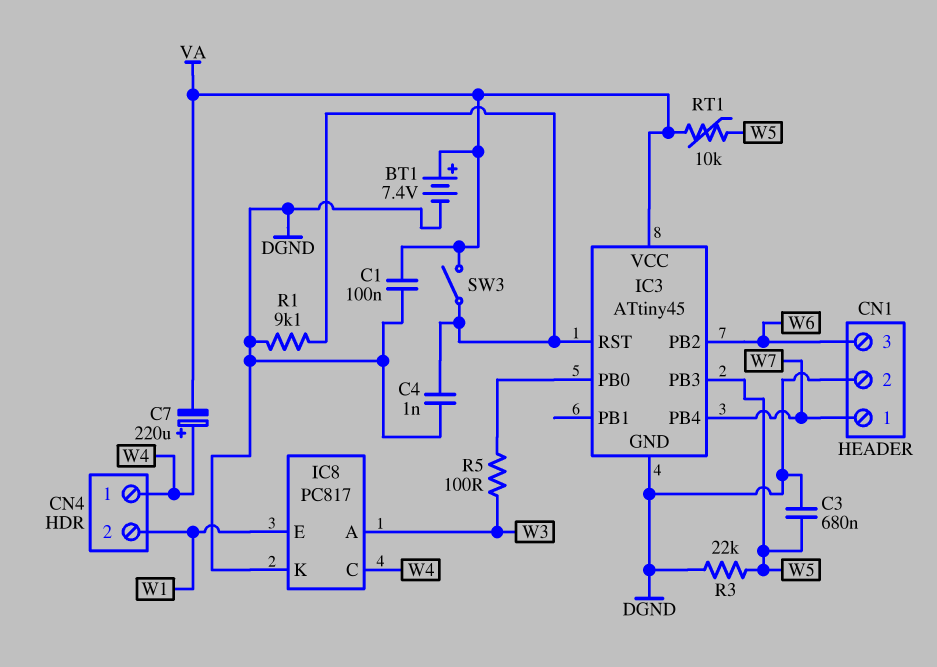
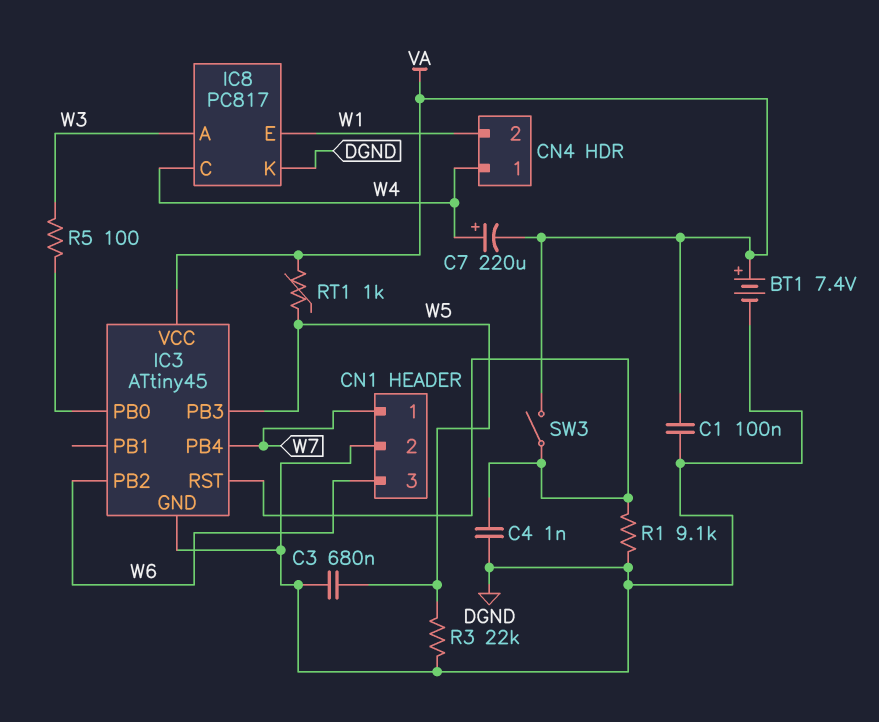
RT1: 10k (VA, W5) -> 1k (VA, W5)

